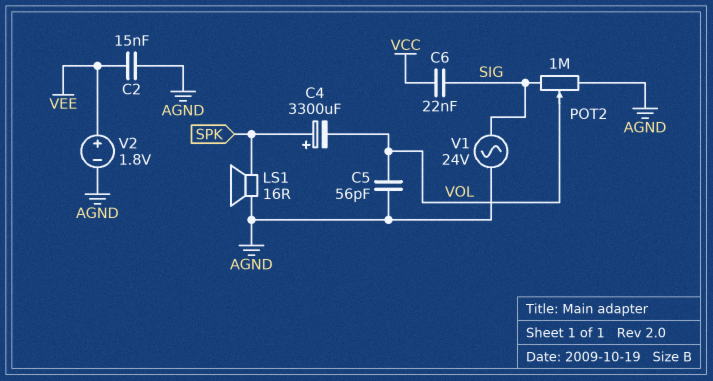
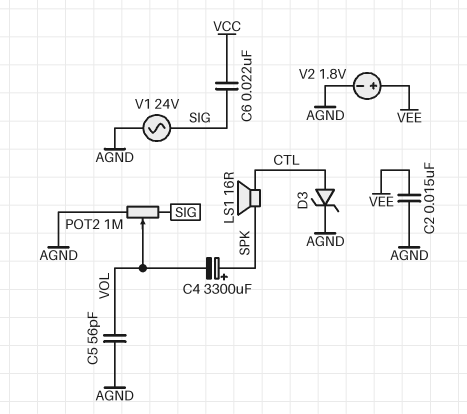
D3: none -> zener (A CTL, K AGND)
LS1: speaker 16R (AGND, SPK) -> speaker 16R (CTL, SPK)

